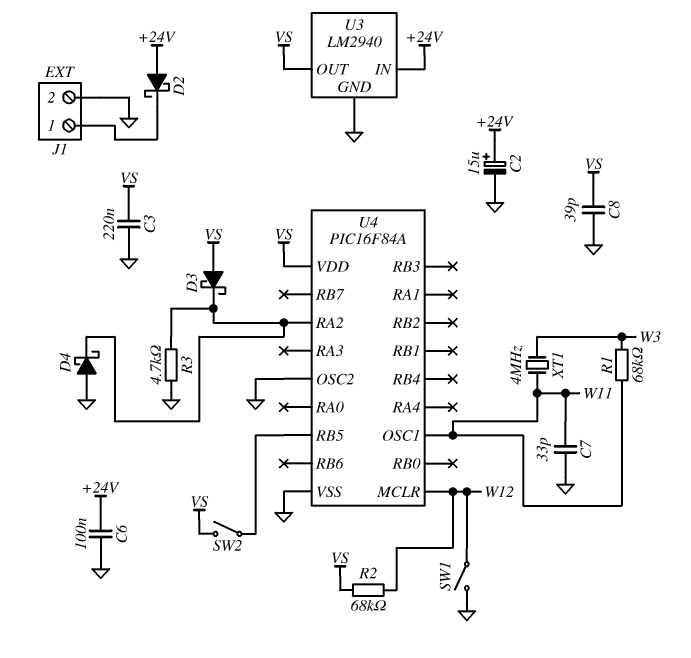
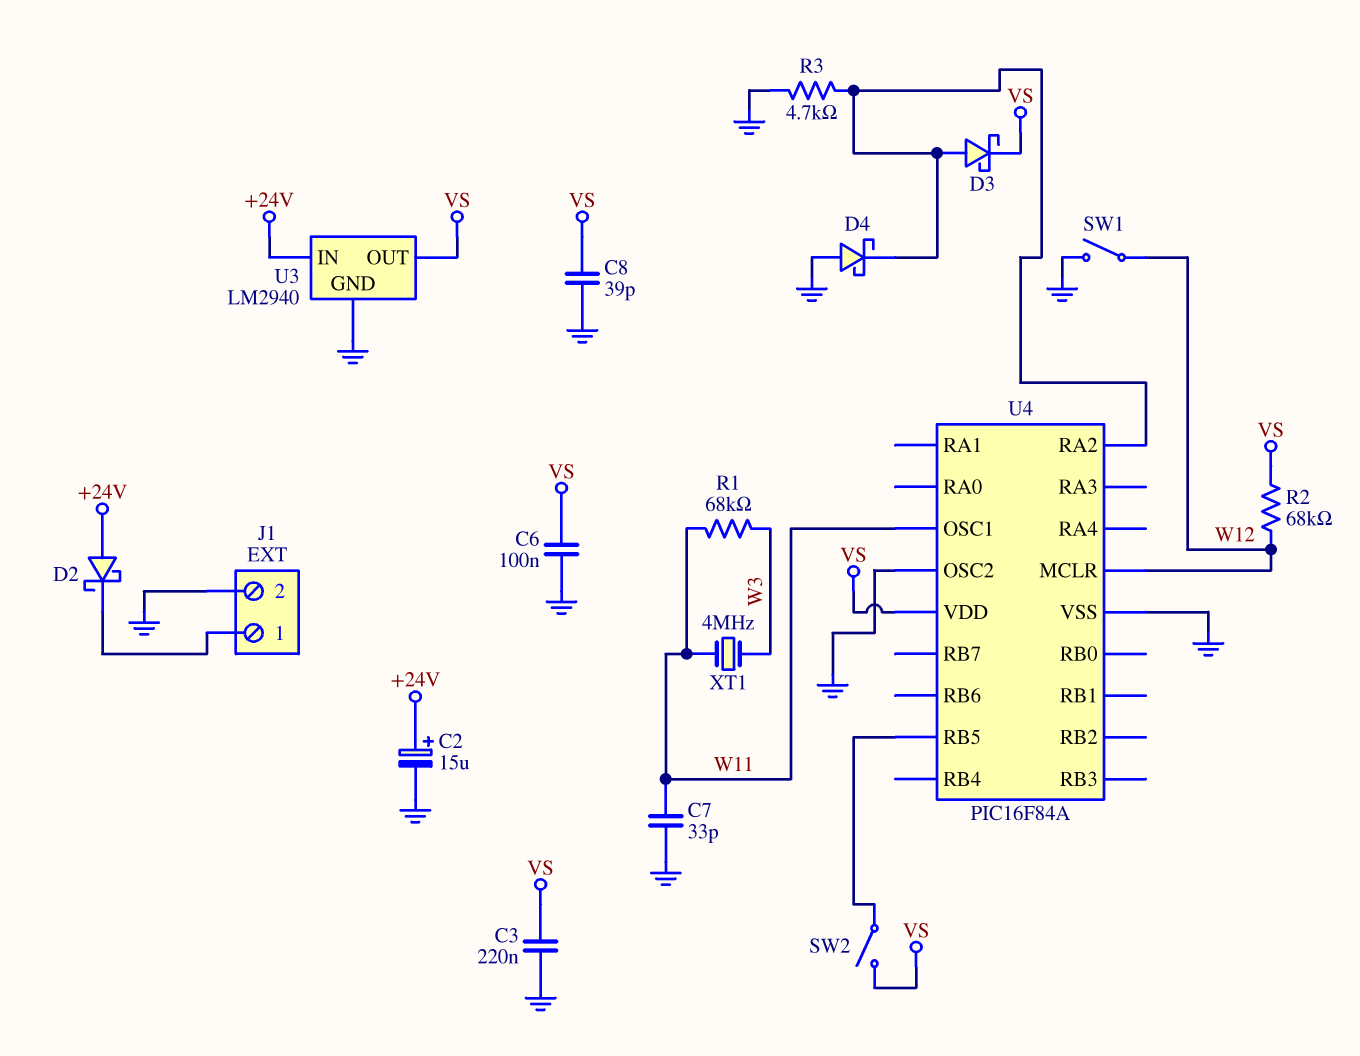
C6: 100nF (+24V, GND) -> 100nF (GND, VS)
D3: schottky (A VS, K U4/RA2) -> schottky (A U4/RA2, K VS)

